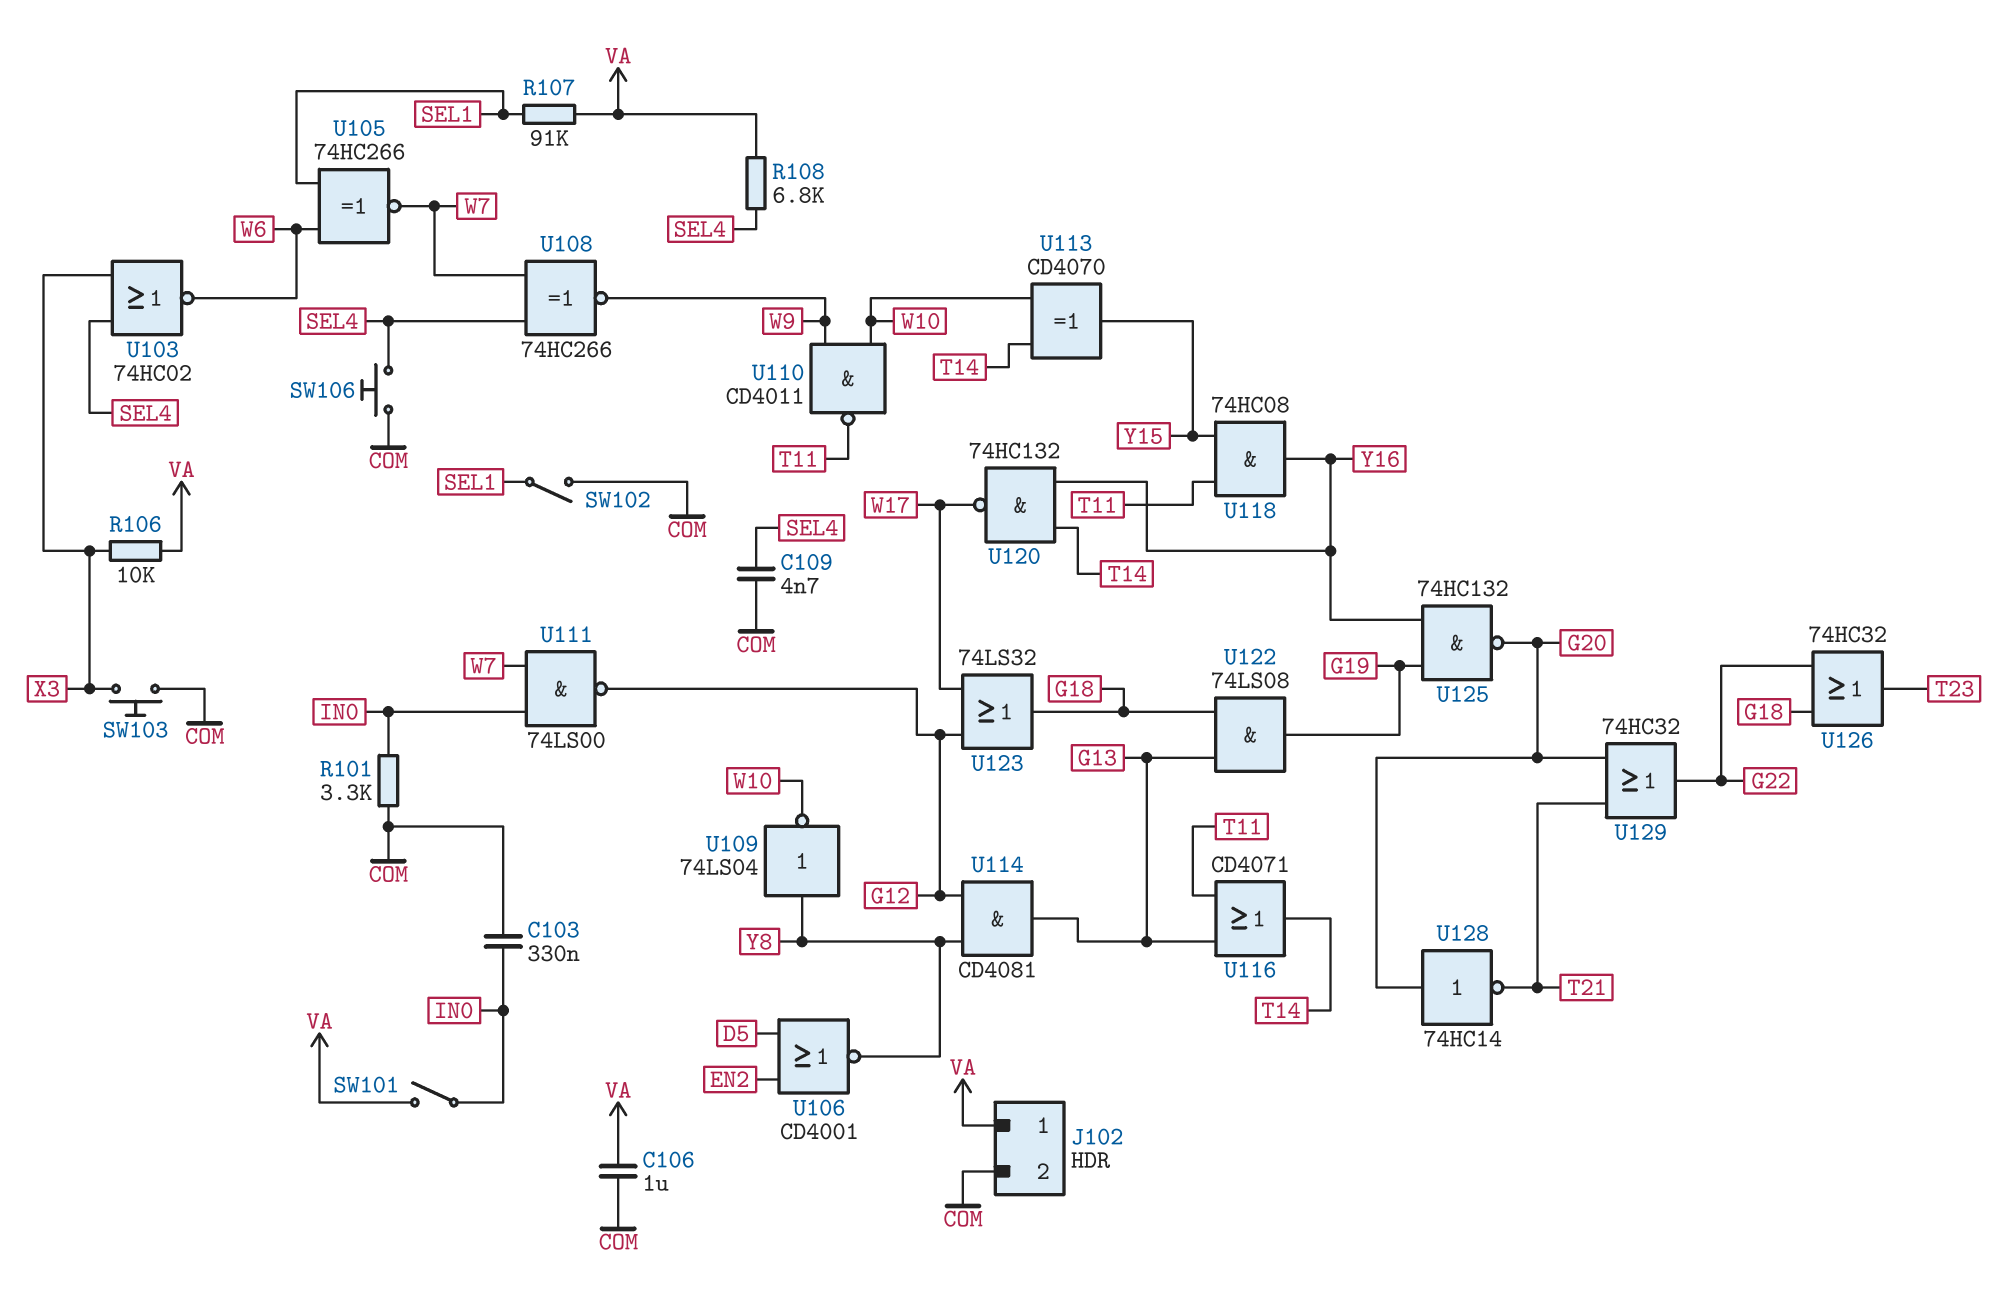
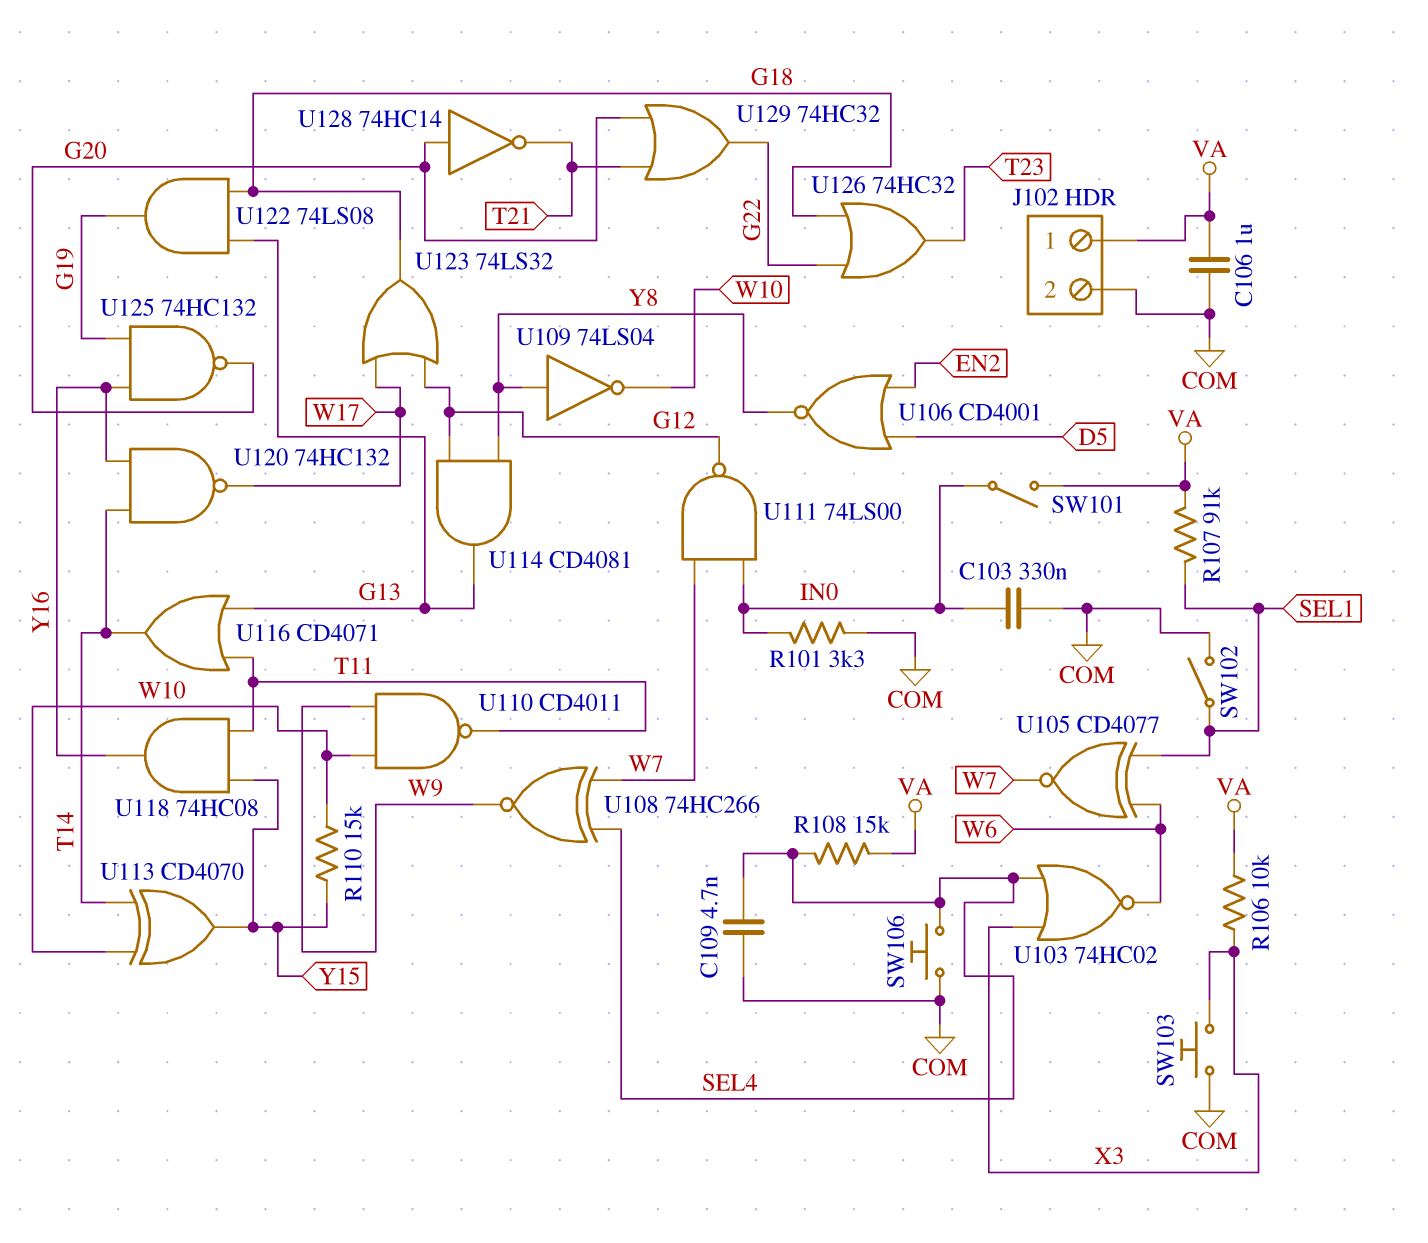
R108: 6.8k (SEL4, VA) -> 15k (SEL4, VA)
R110: none -> 15k (W10, Y15)
U105: XNOR 74HC266 (in SEL1, in W6, out W7) -> XNOR CD4077 (in SEL1, in W6, out W7)

